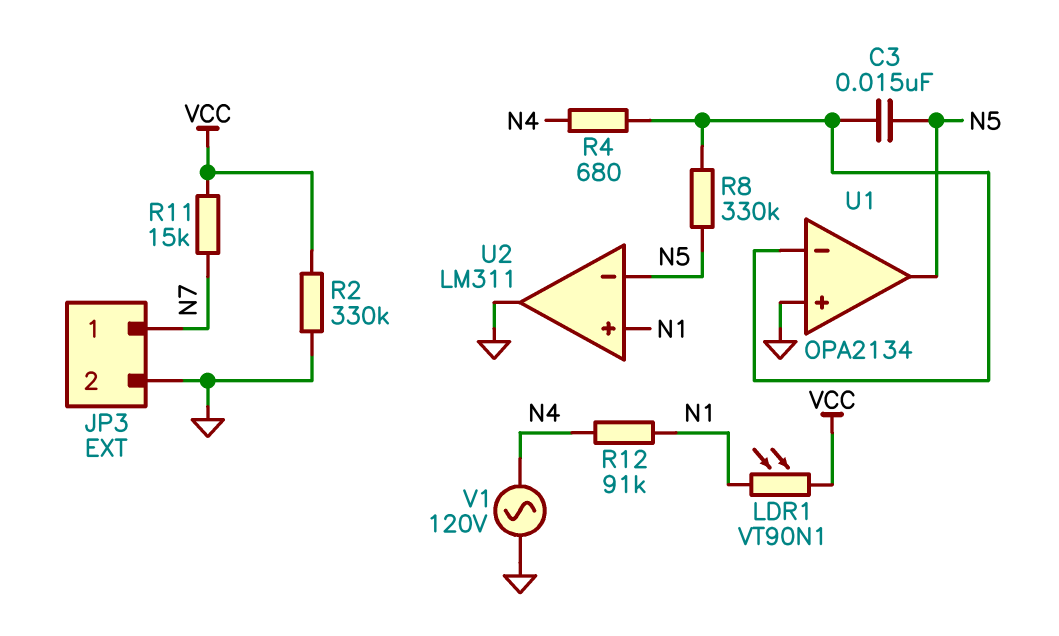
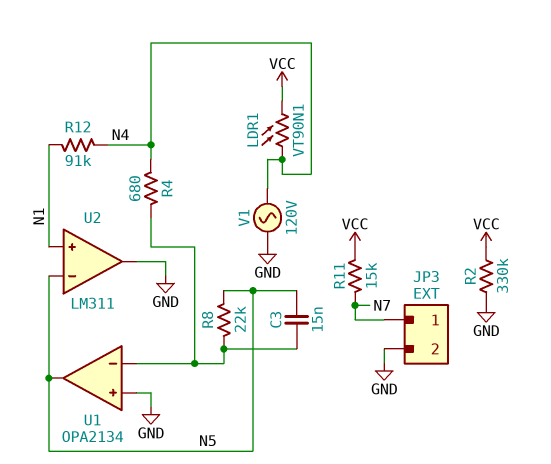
LDR1: VT90N1 (N1, VCC) -> VT90N1 (N4, VCC)
R8: 330k (N5, U1/in-) -> 22k (N5, U1/in-)

